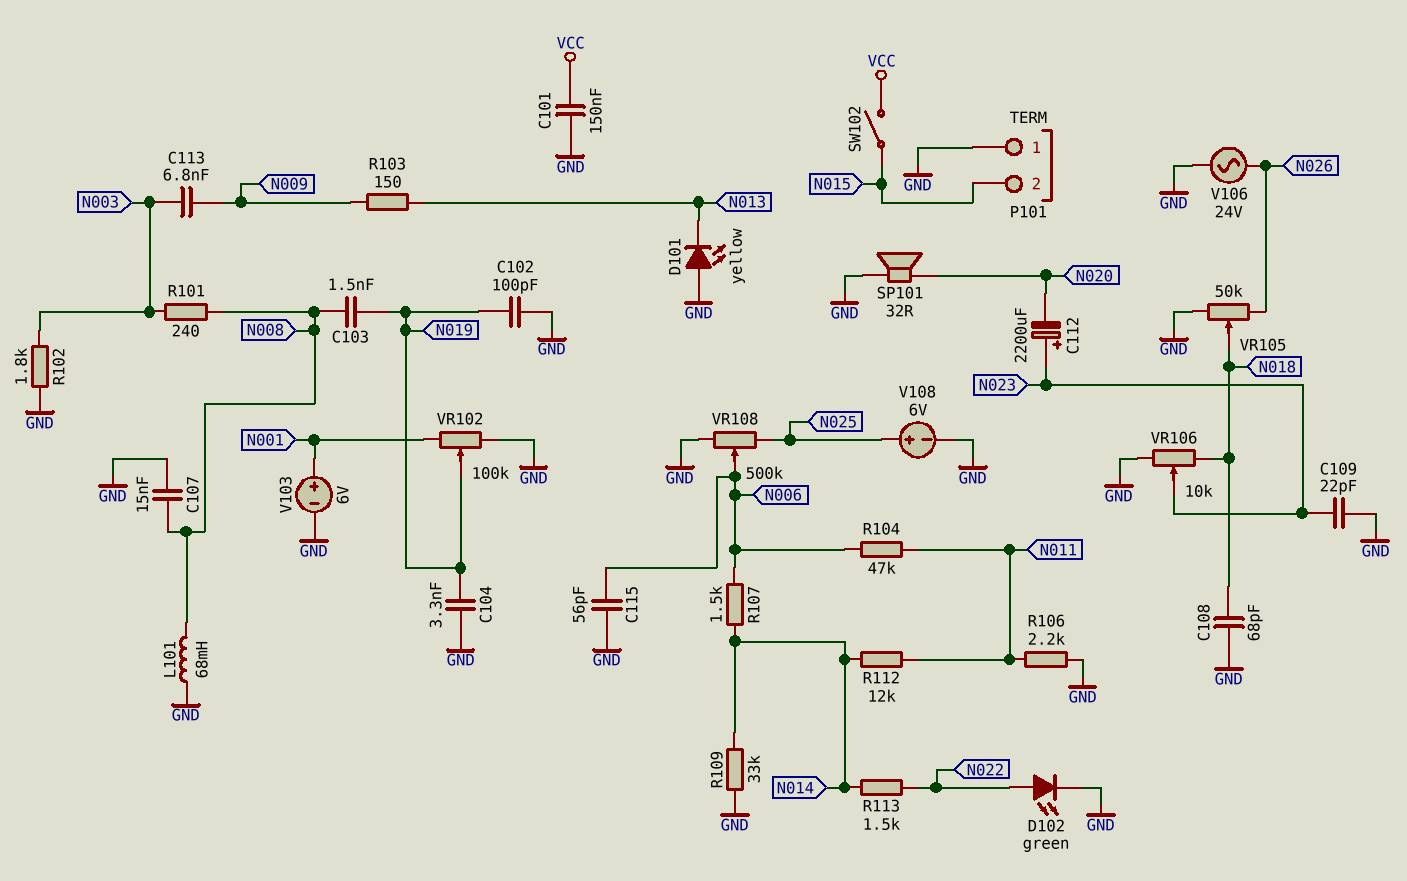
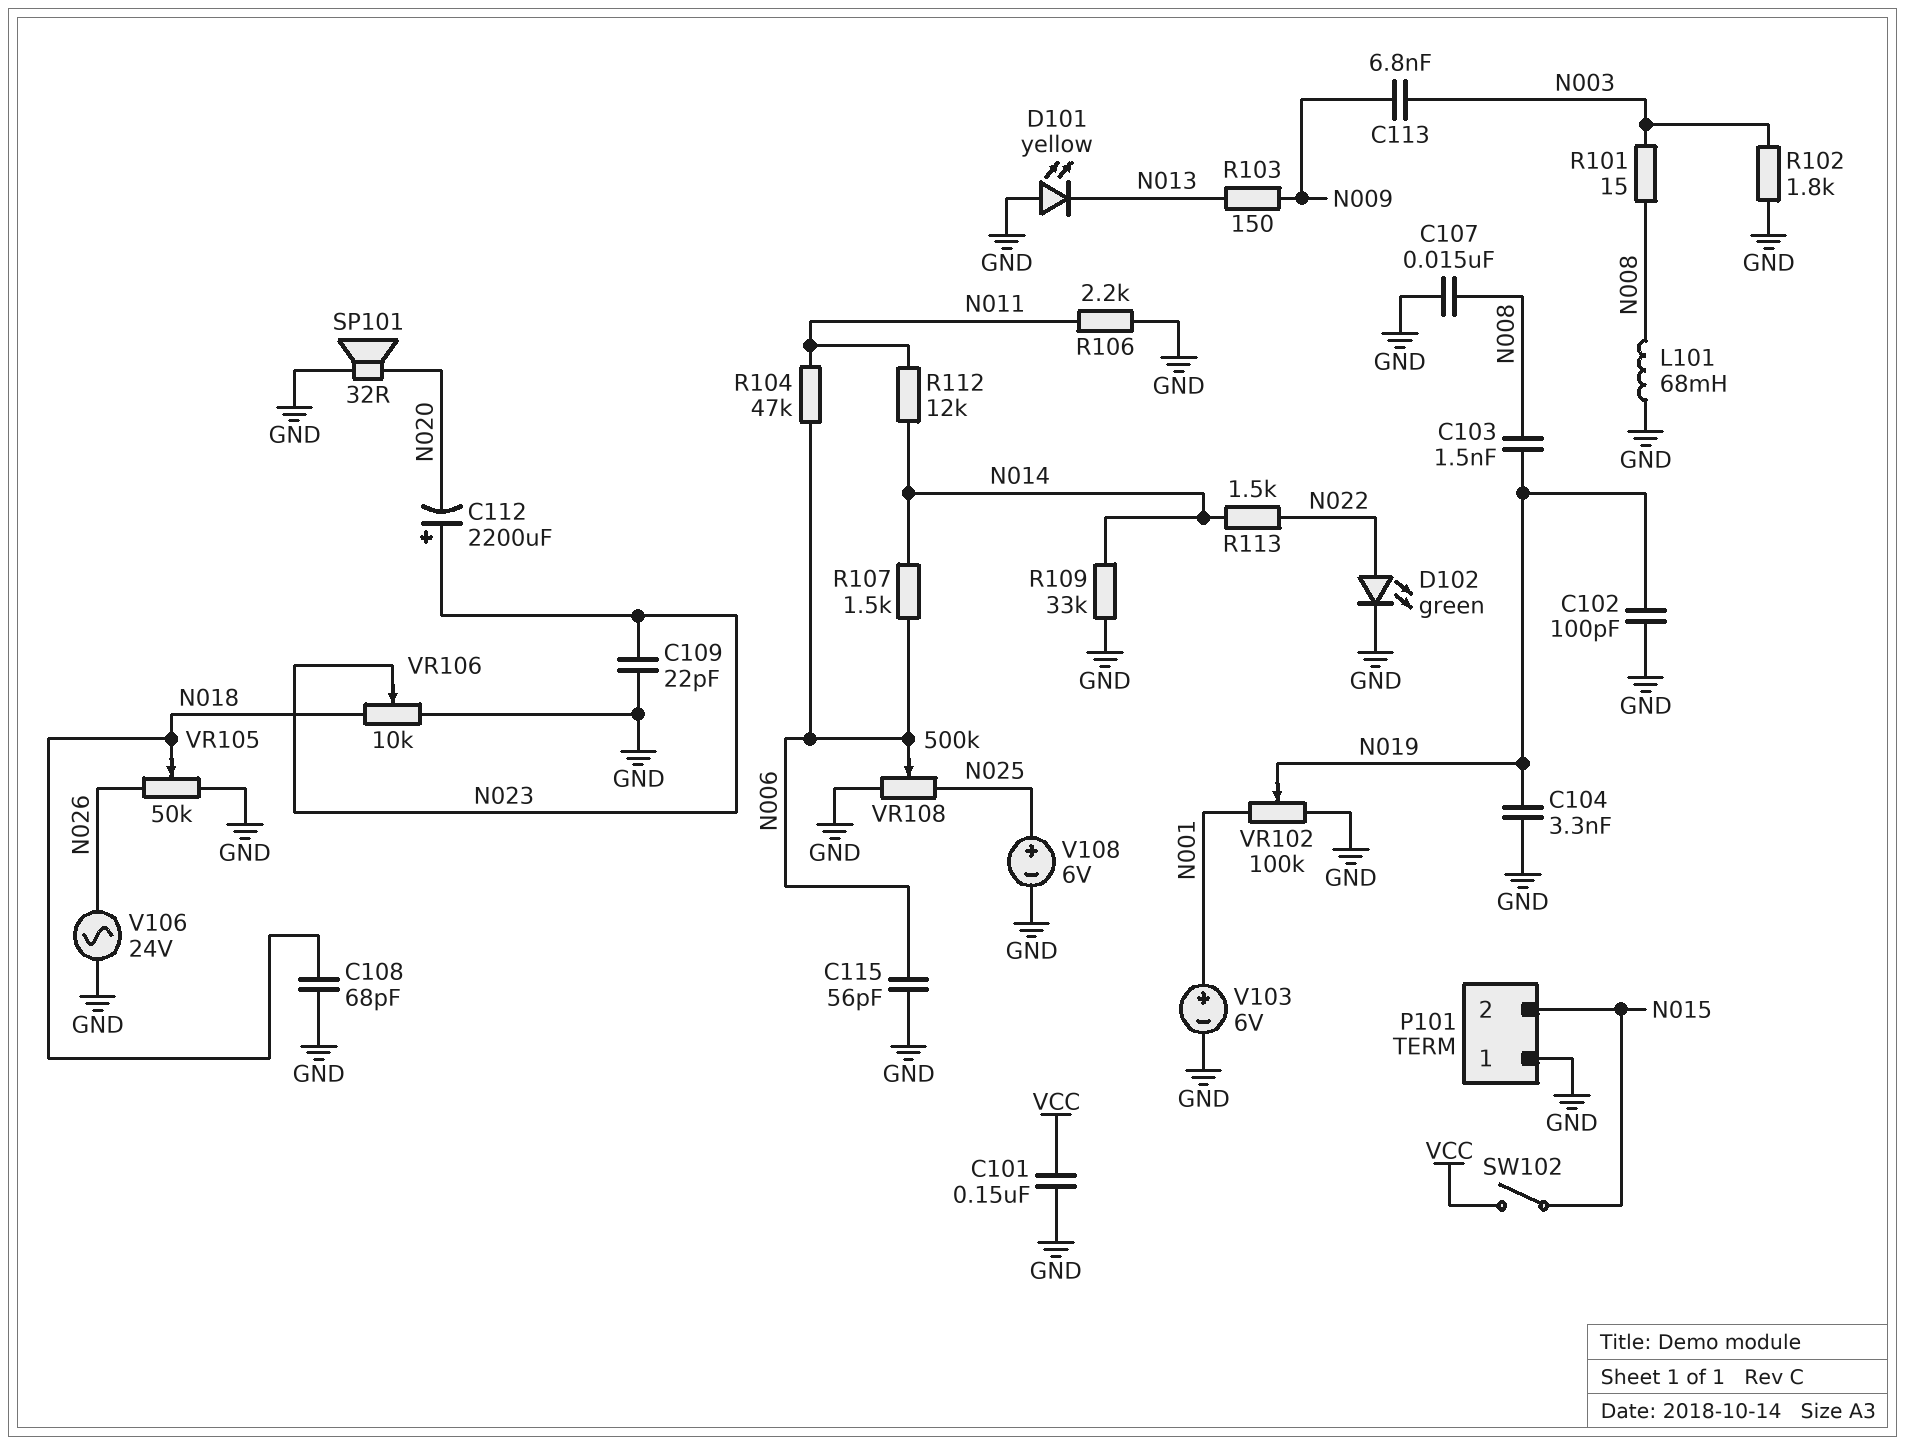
R101: 240 (N003, N008) -> 15 (N003, N008)

